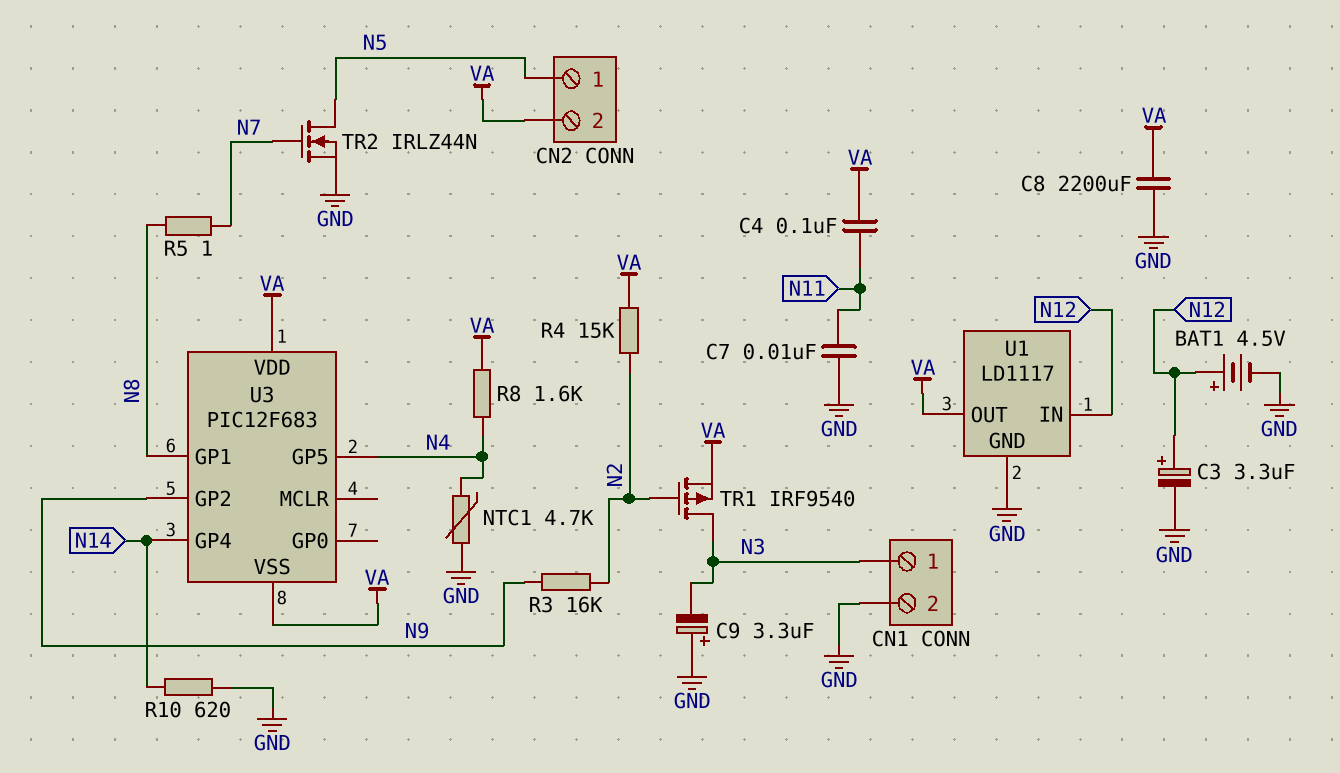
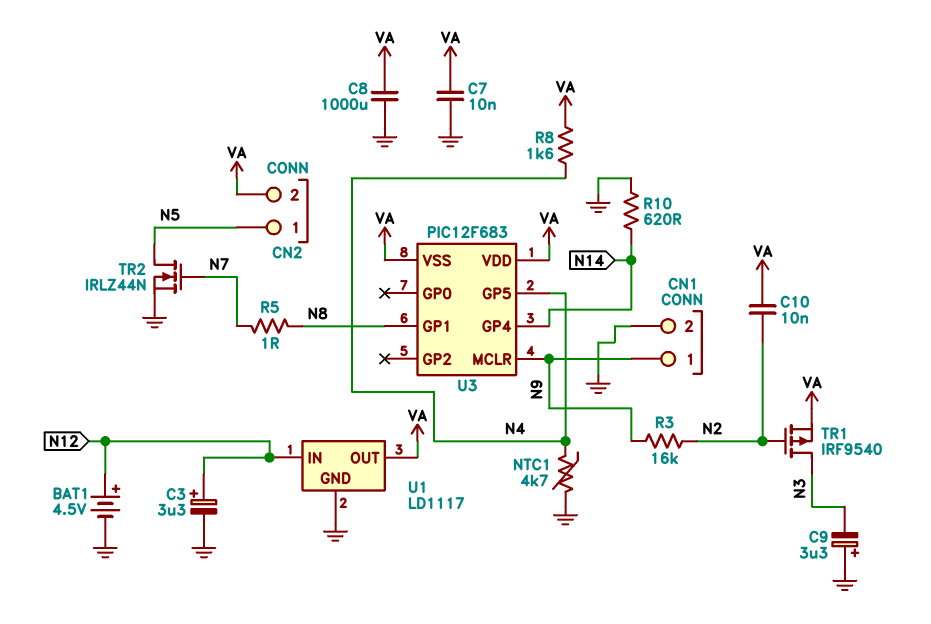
C4: 100nF (N11, VA) -> none
C7: 10nF (GND, N11) -> 10nF (GND, VA)
C8: 2200uF (GND, VA) -> 1000uF (GND, VA)
C10: none -> 10nF (N2, VA)
CN1 pin 1: N3 -> N9
R4: 15k (N2, VA) -> none
U3 pin GP2: N9 -> none
U3 pin MCLR: none -> N9

